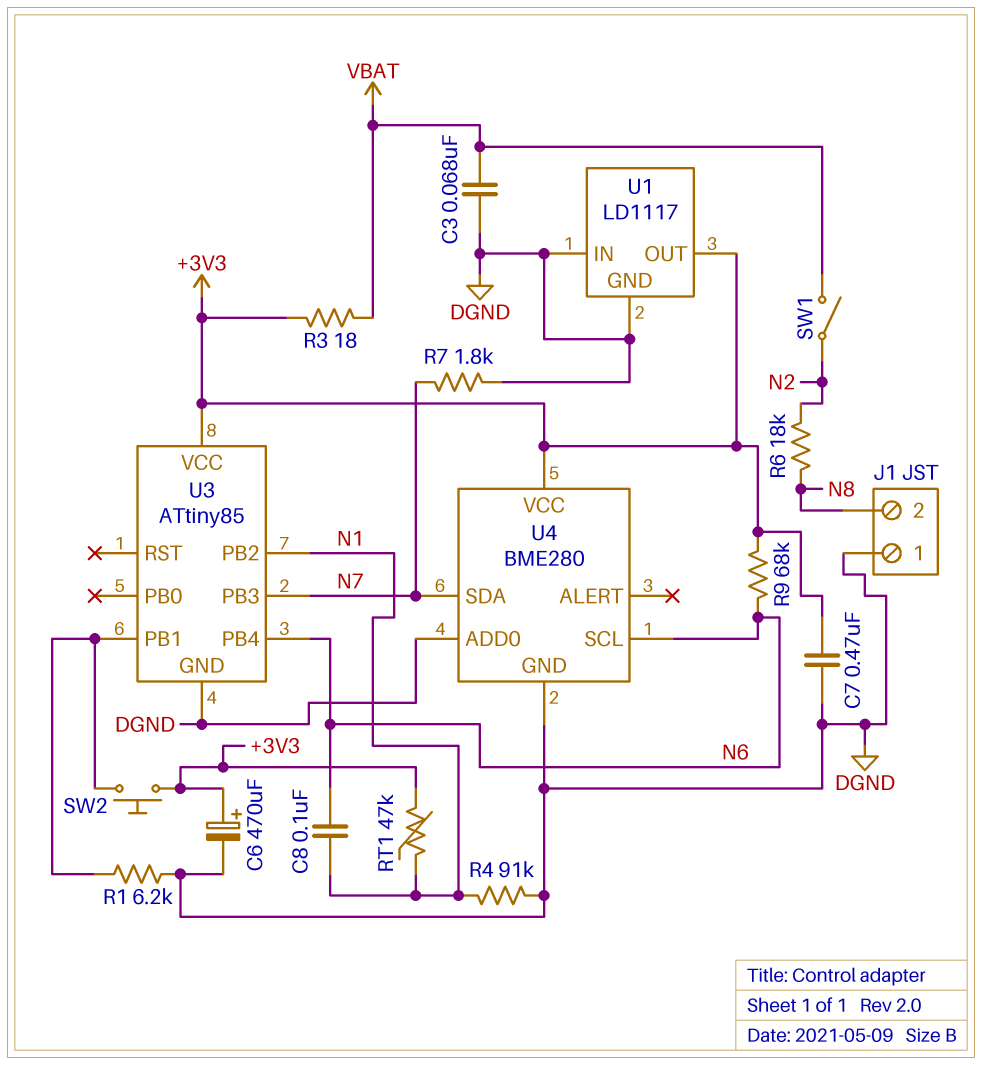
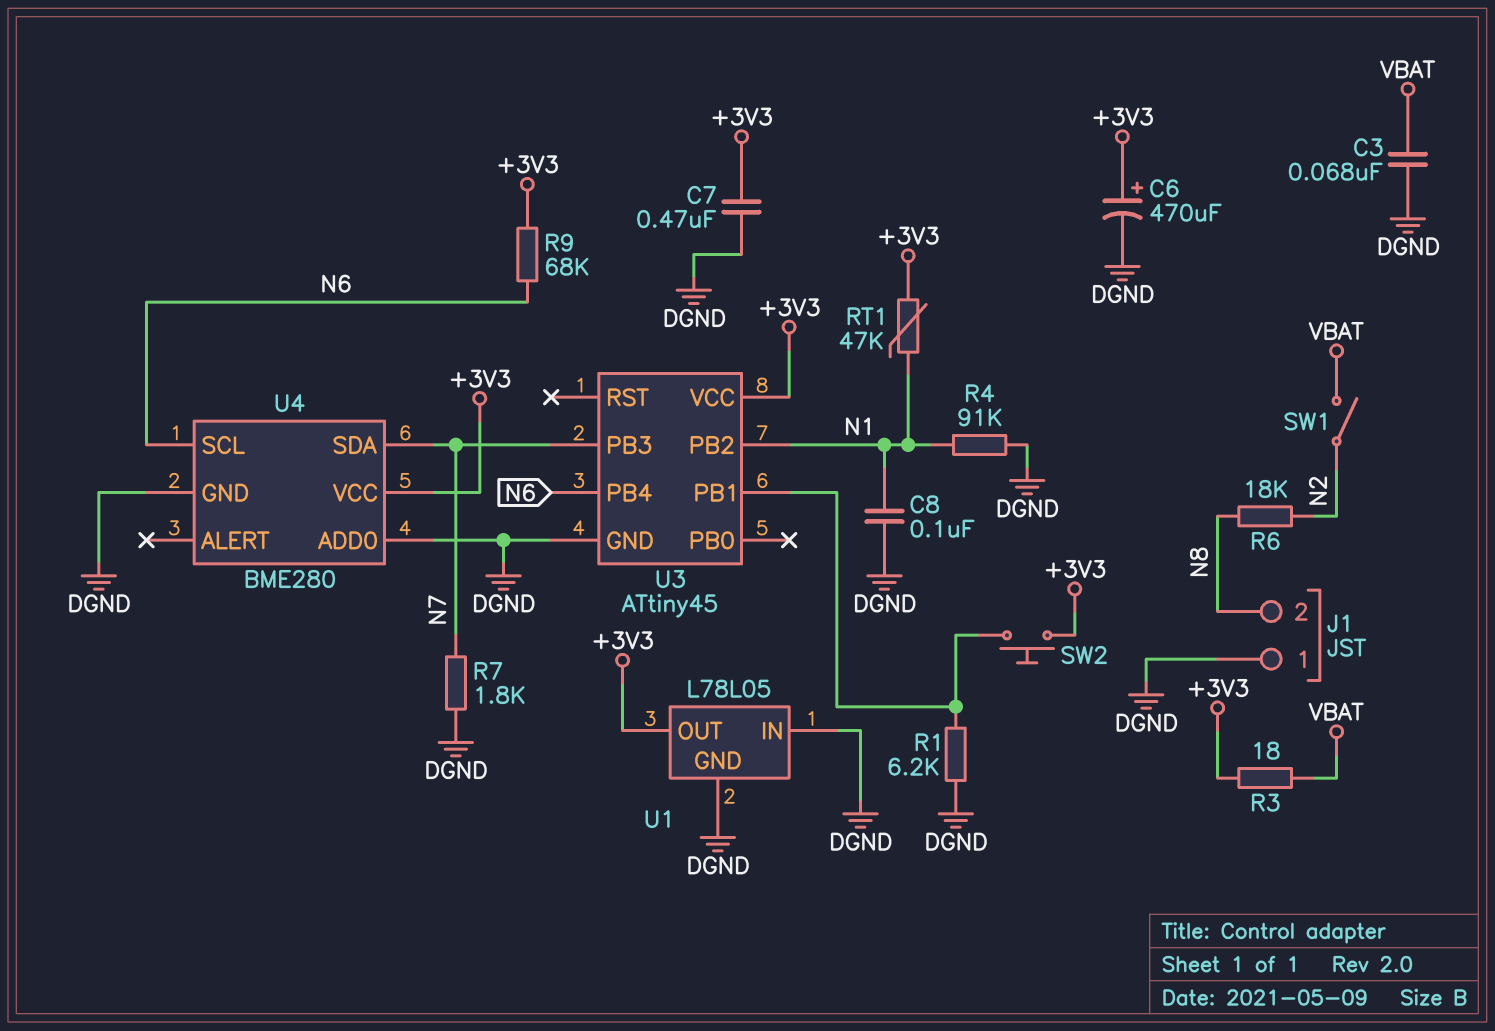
C8: 100nF (N1, N6) -> 100nF (DGND, N1)
U1: LD1117 -> L78L05
U3: ATtiny85 -> ATtiny45

